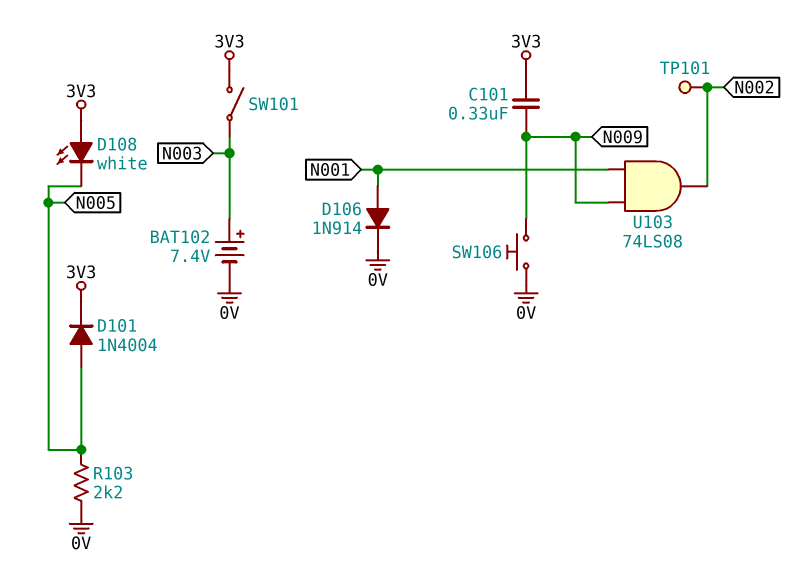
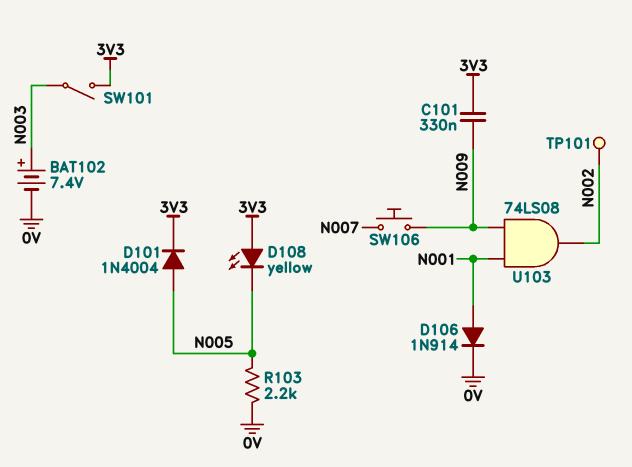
D108: LED white (A 3V3, K N005) -> LED yellow (A 3V3, K N005)
SW106: button (0V, N009) -> button (N007, N009)

